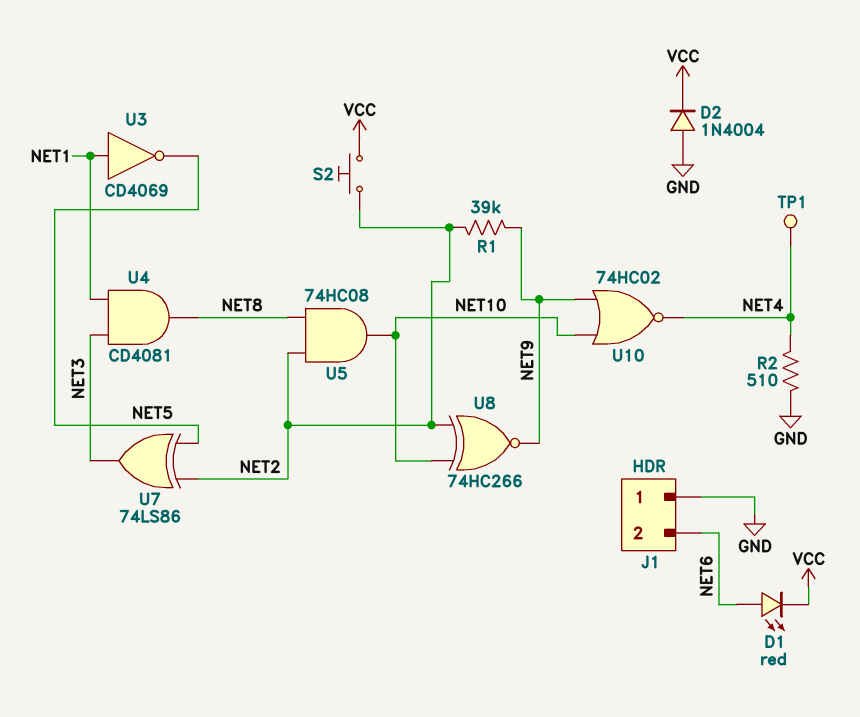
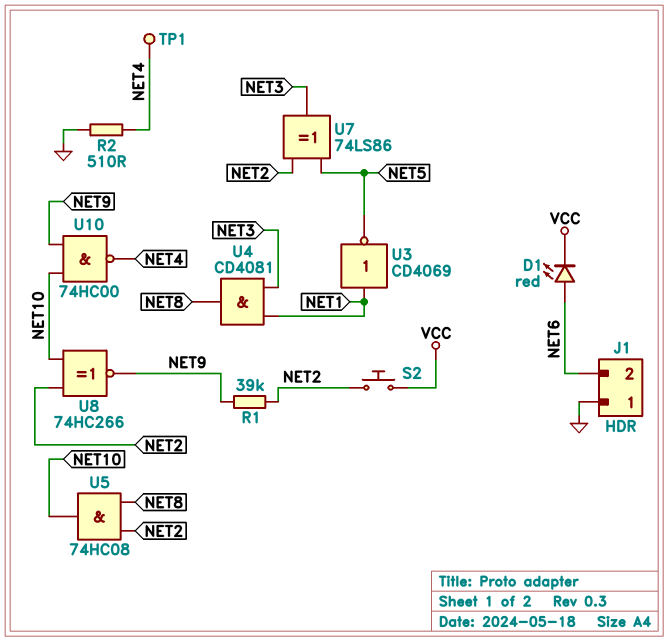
D2: diode 1N4004 (A GND, K VCC) -> none
U10: NOR 74HC02 (in NET9, in NET10, out NET4) -> NAND 74HC00 (in NET9, in NET10, out NET4)

